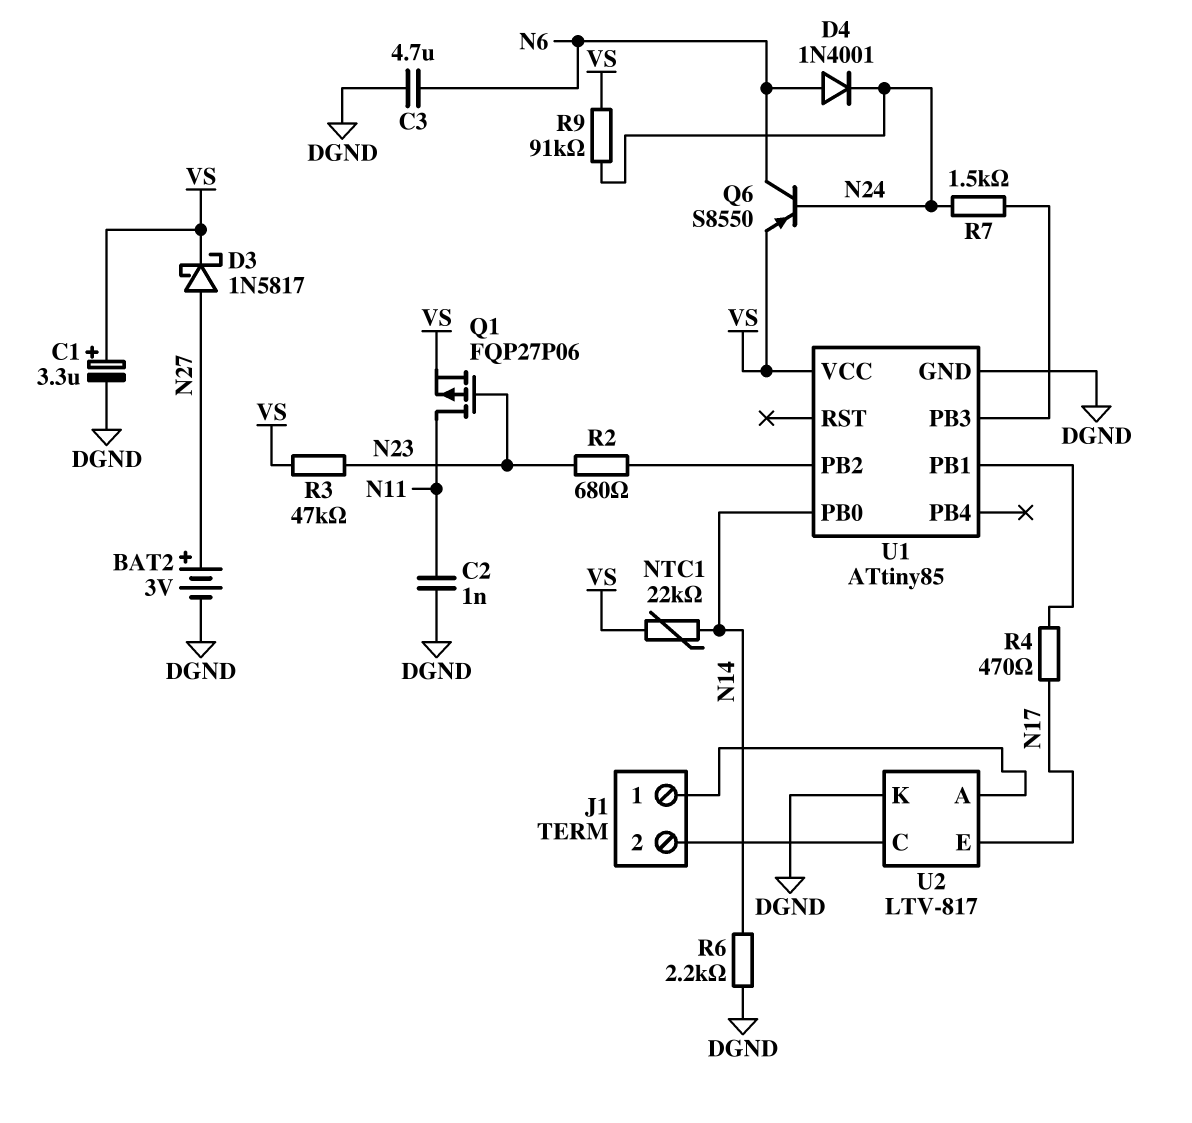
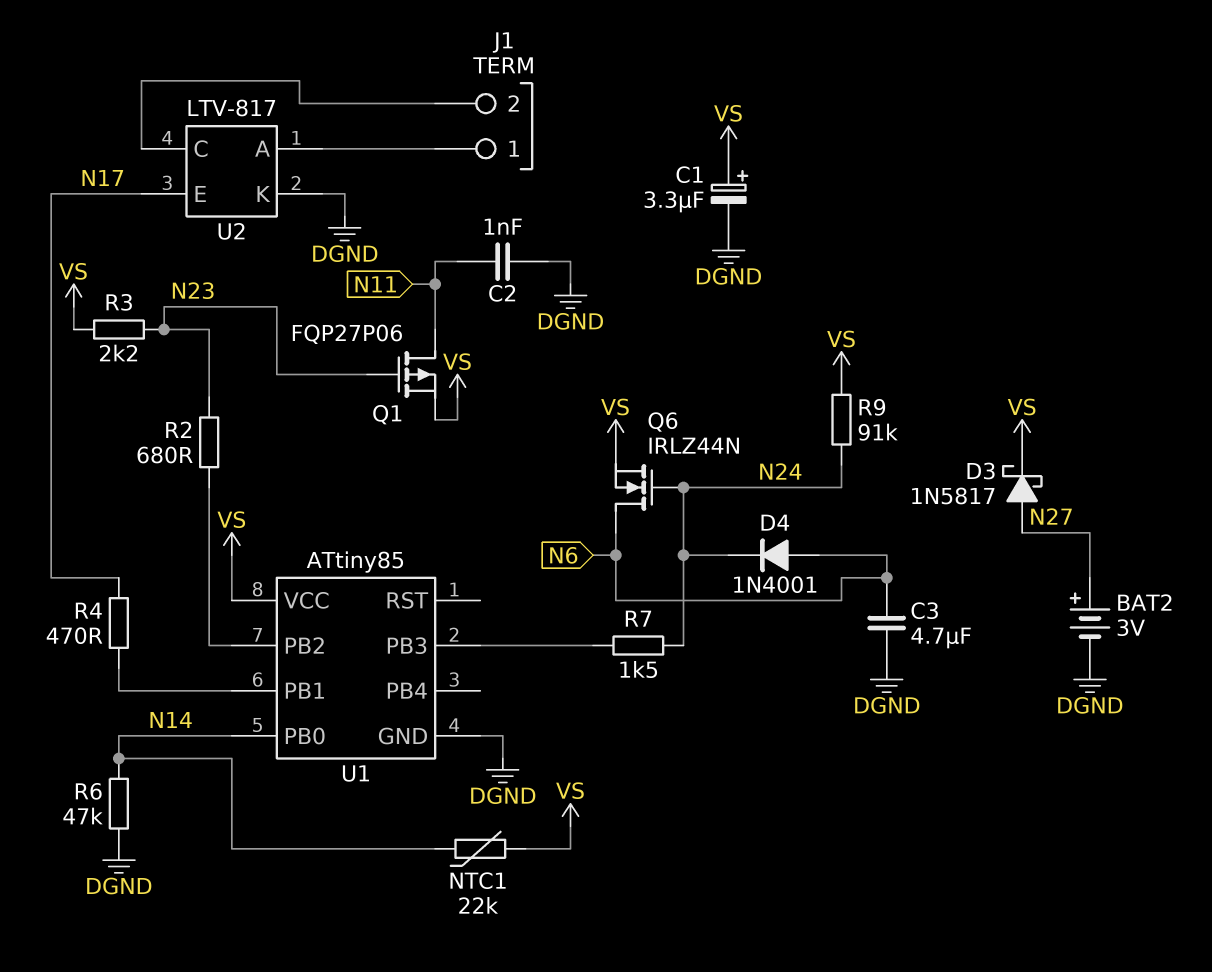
Q6: PNP S8550 (B N24, C N6, E VS) -> NMOS IRLZ44N (G N24, D N6, S VS)
R3: 47k (N23, VS) -> 2.2k (N23, VS)
R6: 2.2k (DGND, N14) -> 47k (DGND, N14)

